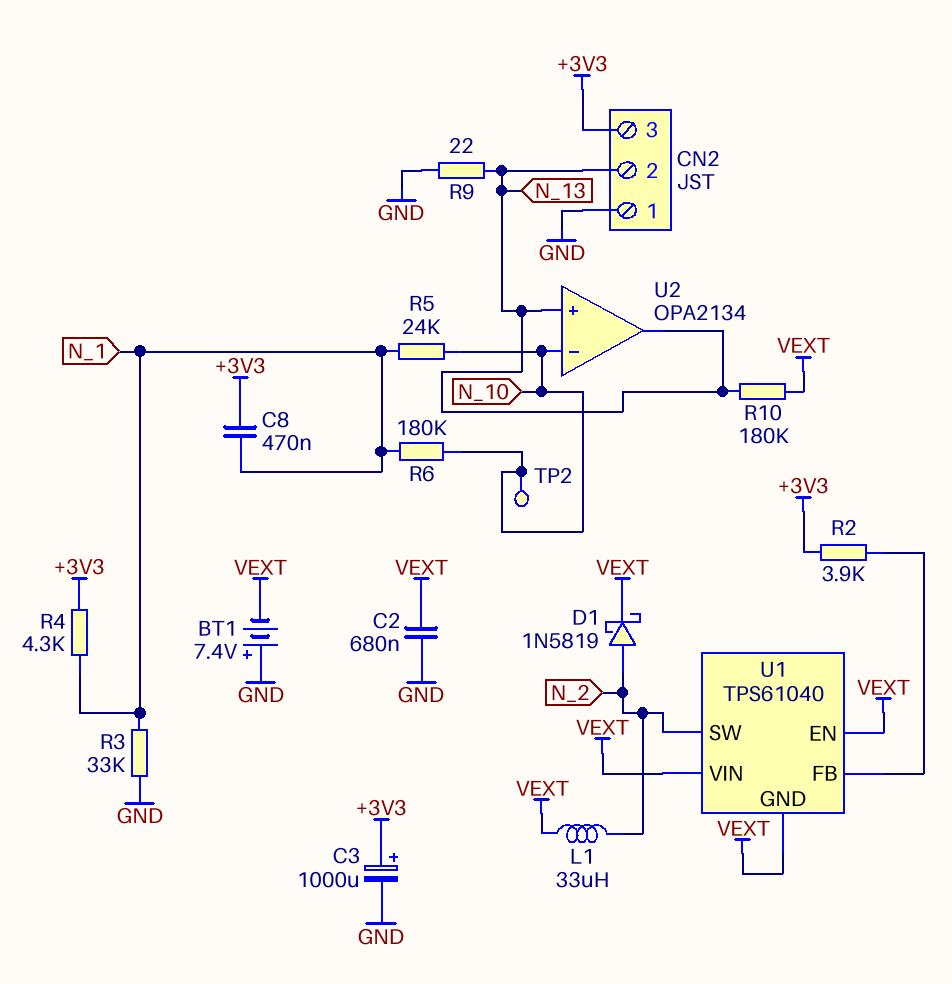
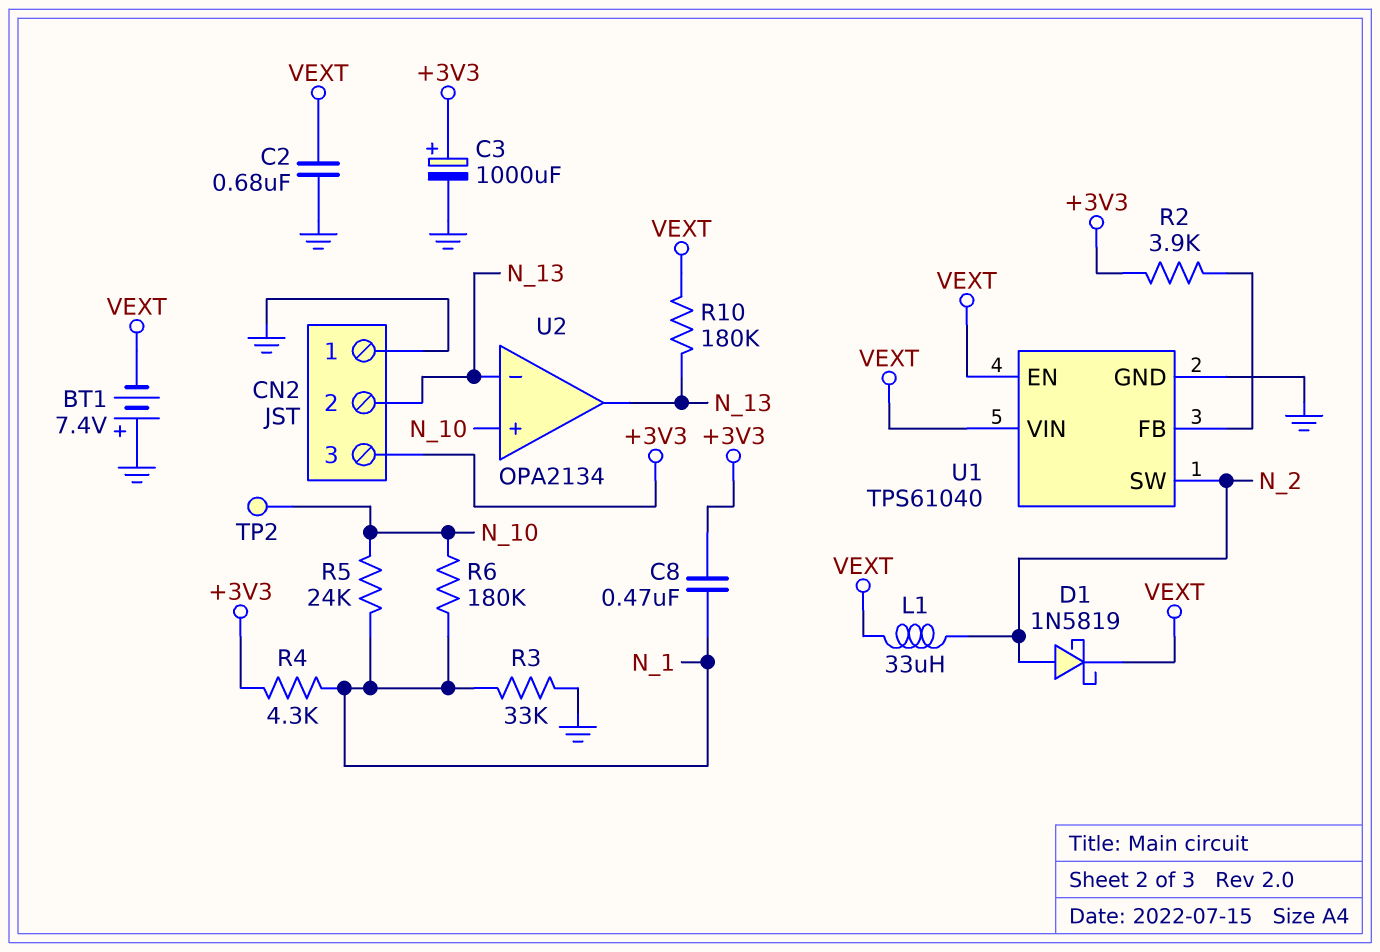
R9: 22 (GND, N_13) -> none
U1 pin GND: VEXT -> GND
U2 pin in+: N_13 -> N_10
U2 pin in-: N_10 -> N_13

